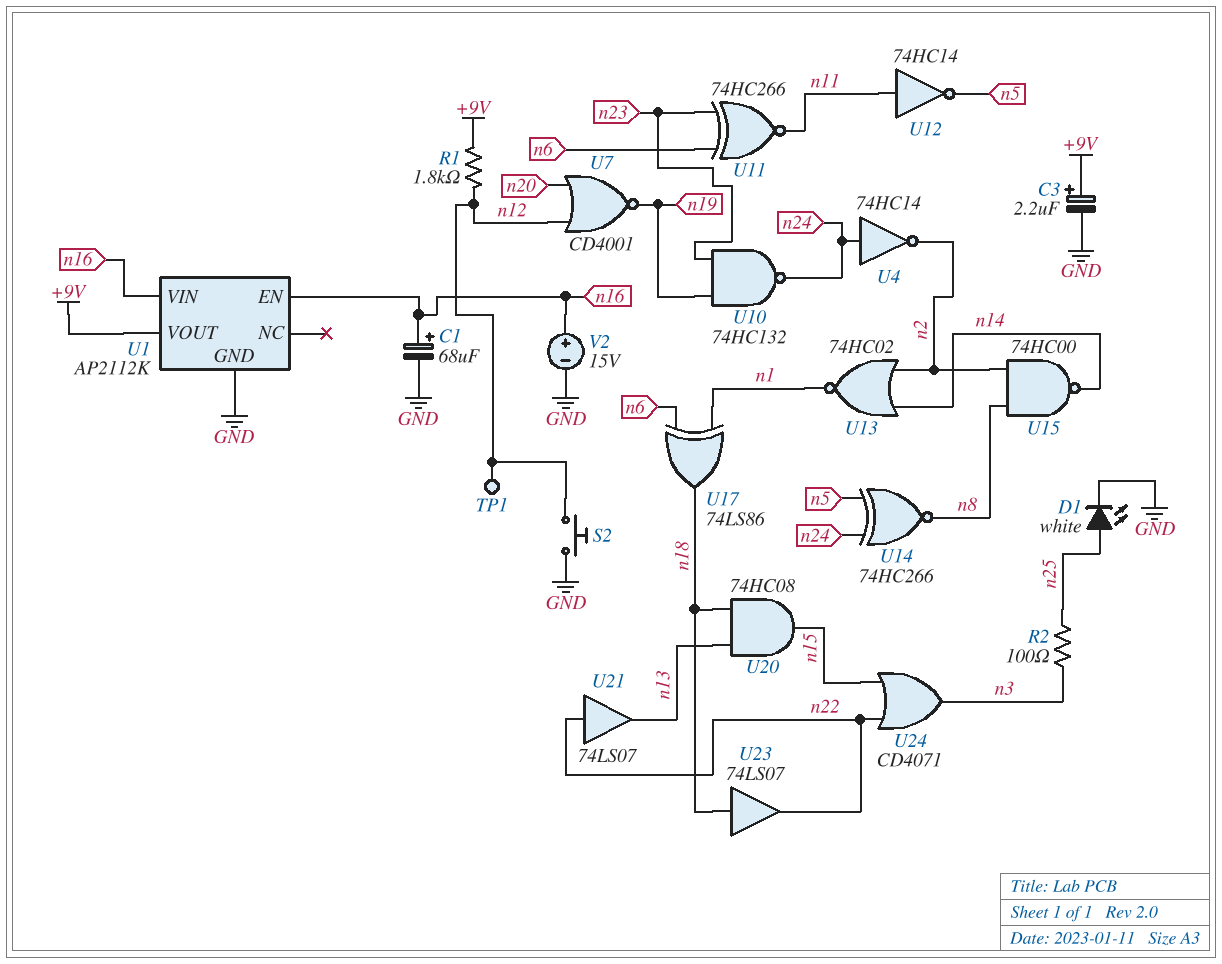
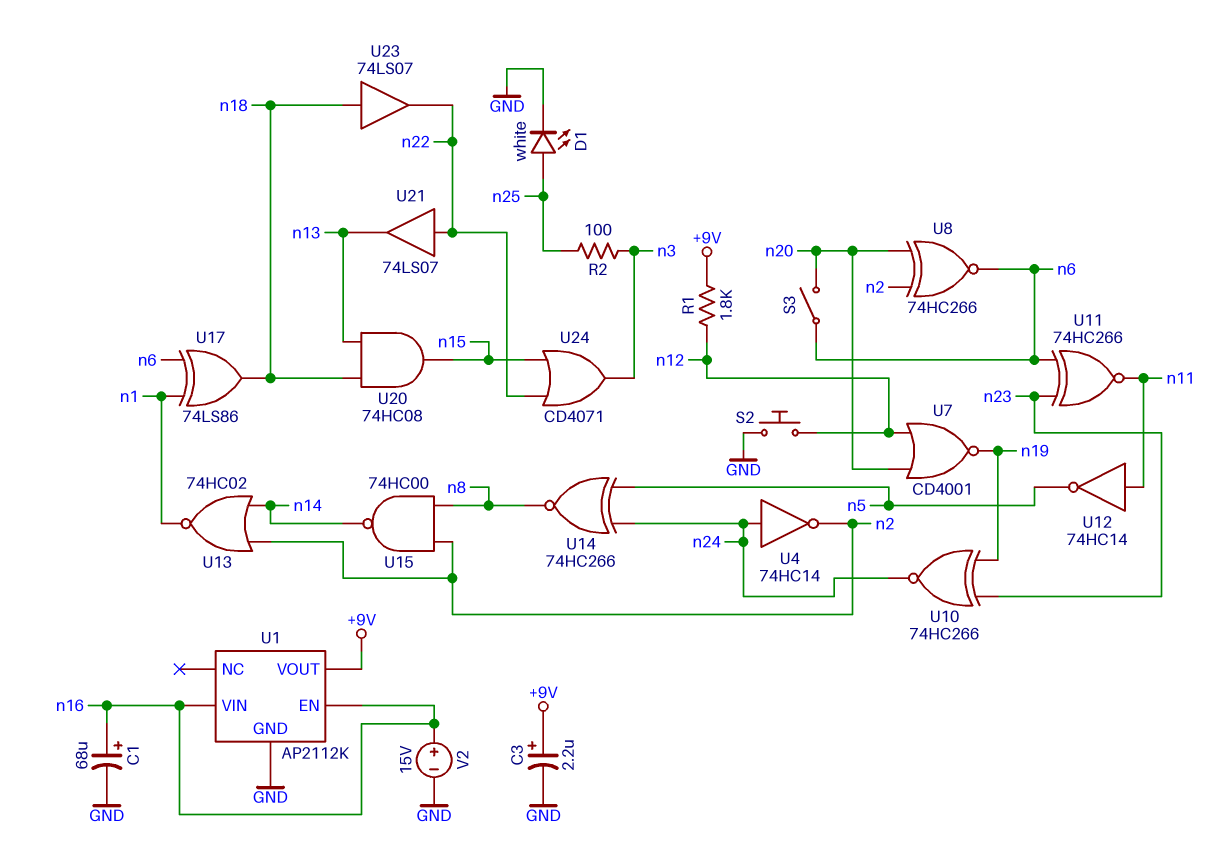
S3: none -> switch (n6, n20)
TP1: test point (n12) -> none
U8: none -> XNOR 74HC266 (in n2, in n20, out n6)
U10: NAND 74HC132 (in n19, in n23, out n24) -> XNOR 74HC266 (in n19, in n23, out n24)

